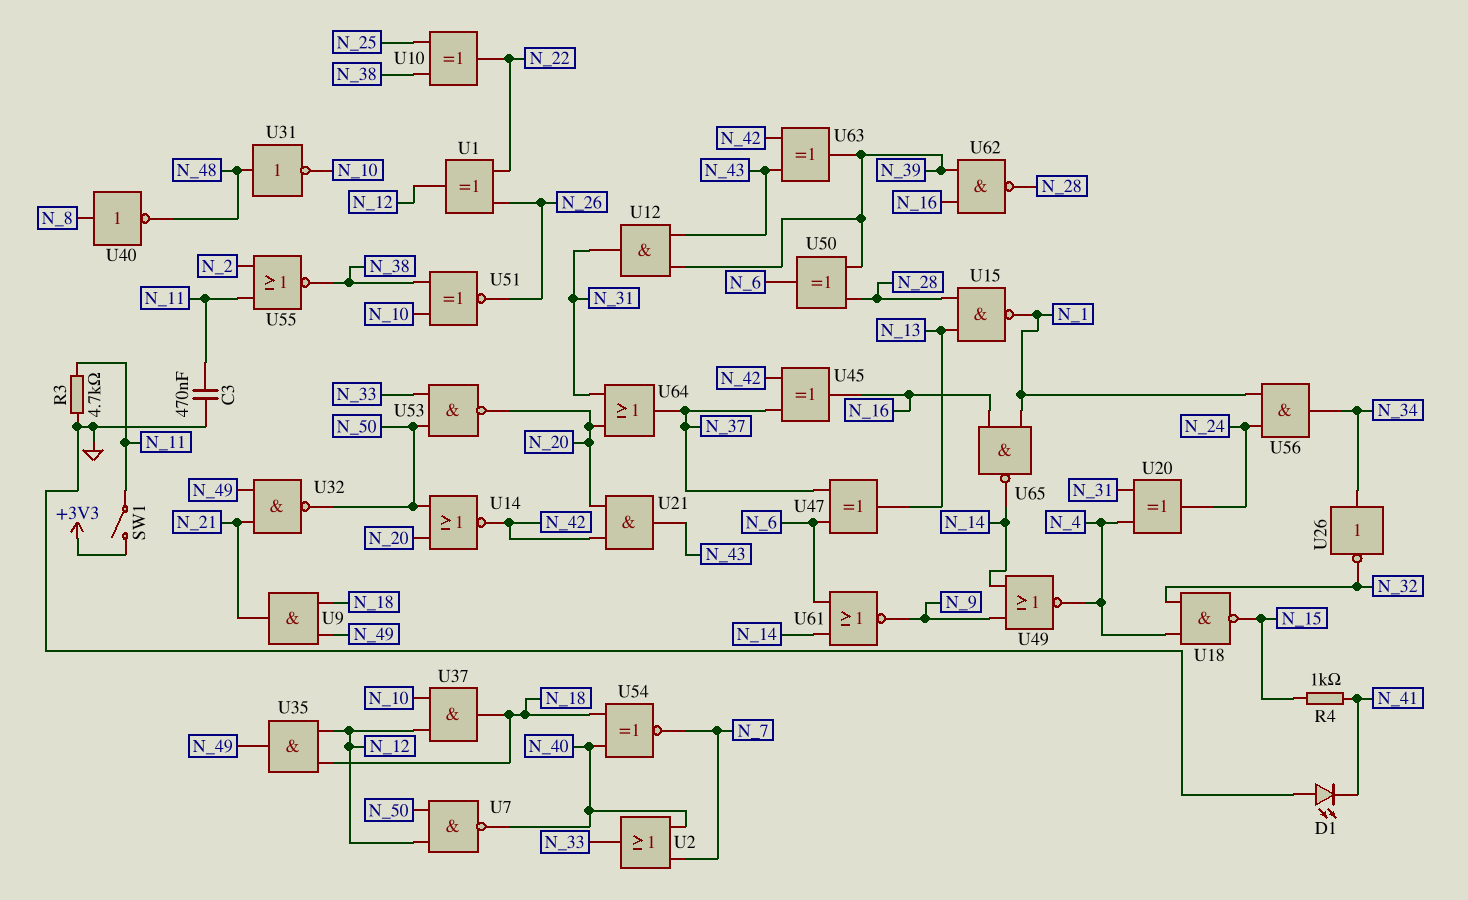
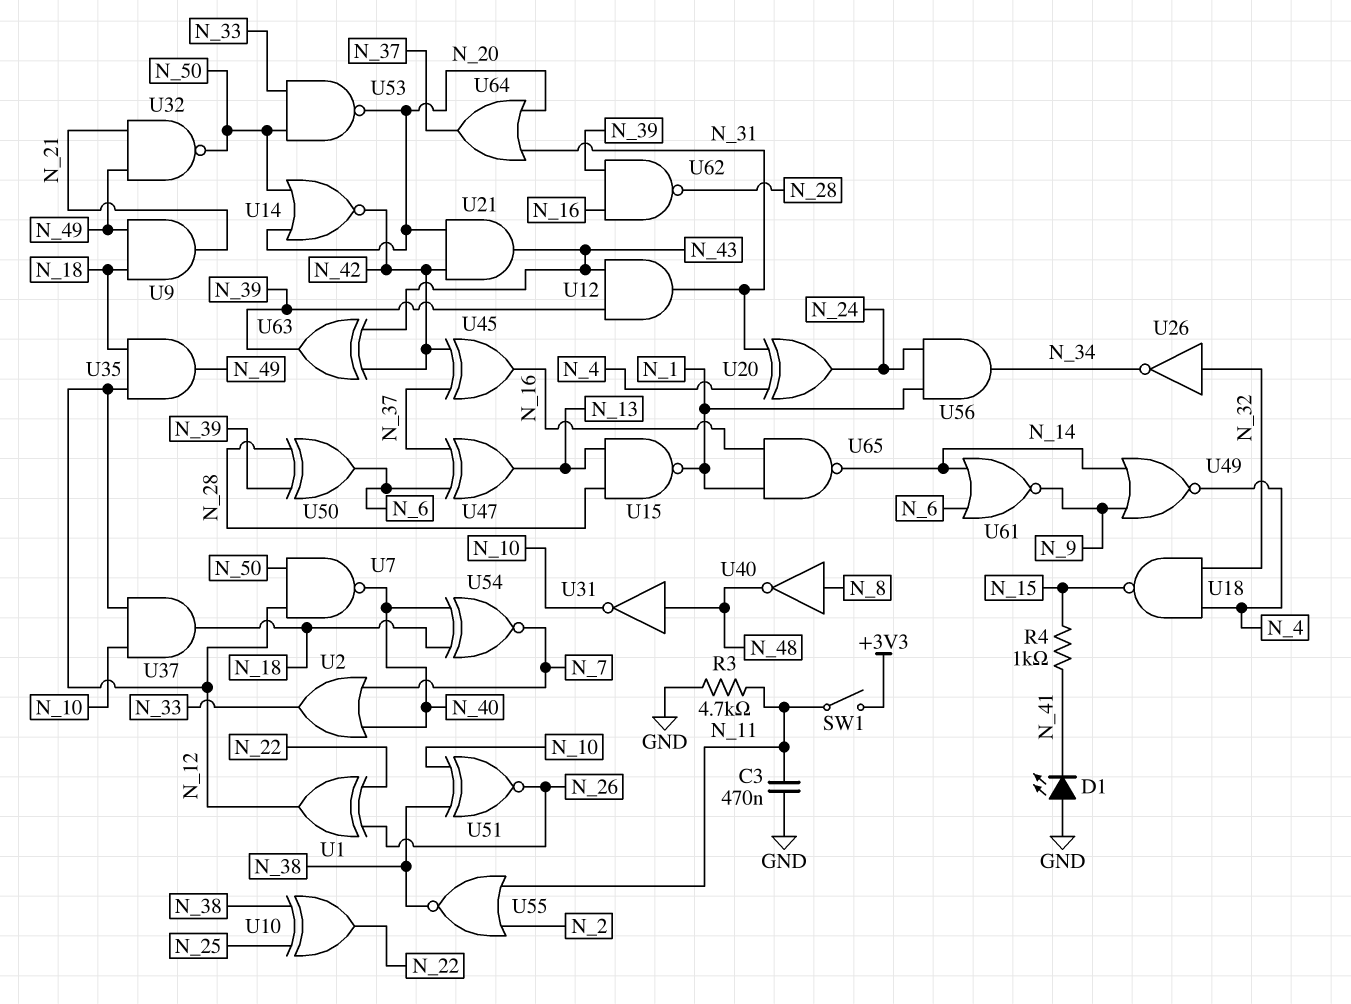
U26: NOT (in N_34, out N_32) -> NOT (in N_32, out N_34)

